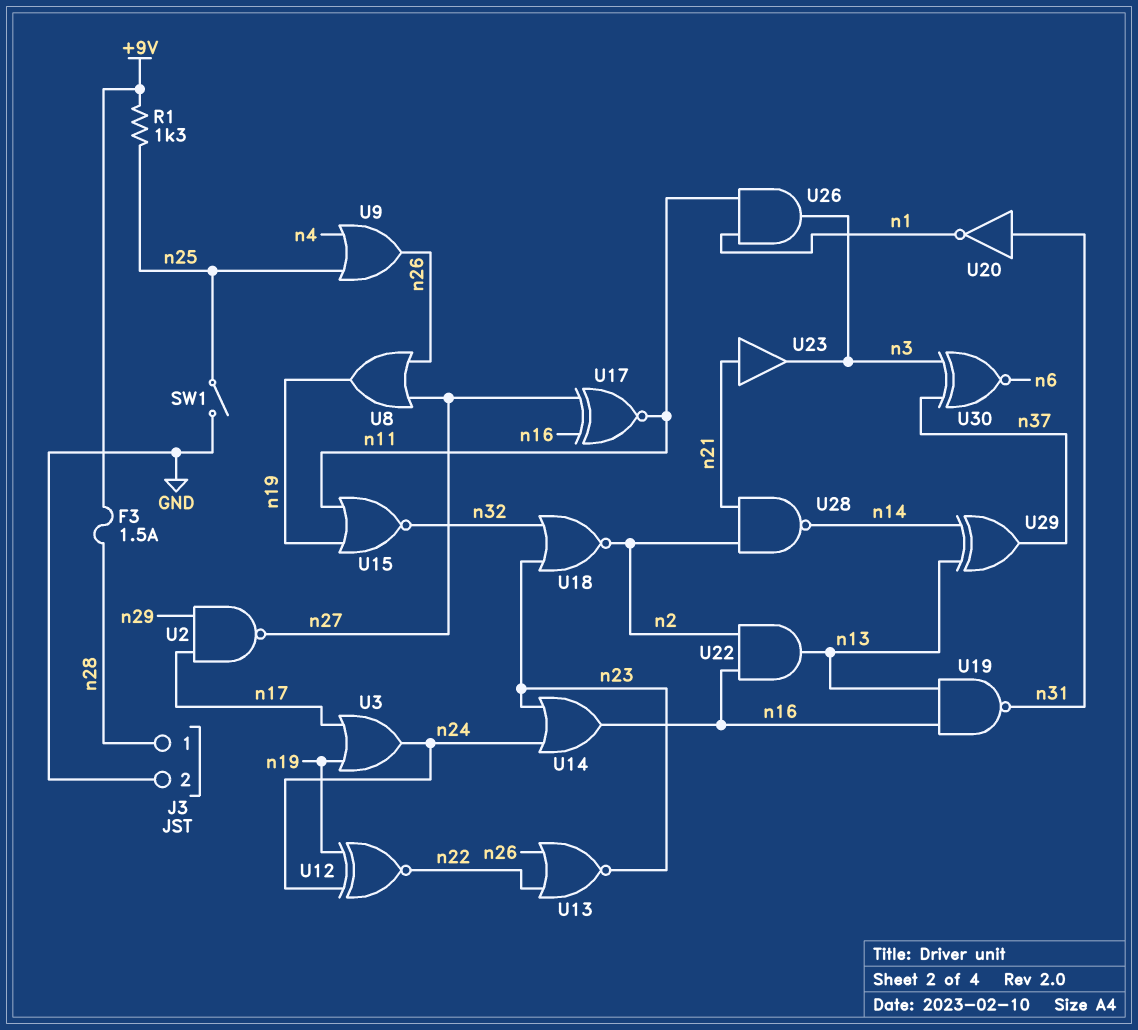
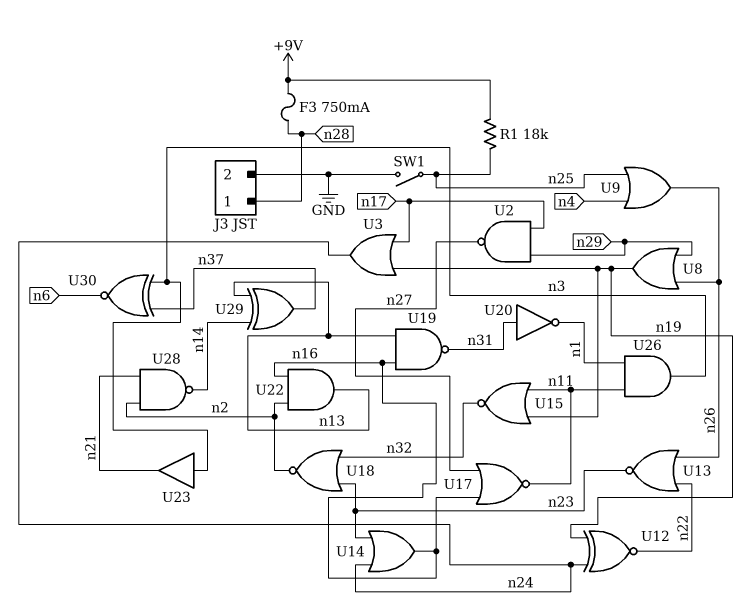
F3: 1.5A (+9V, n28) -> 750mA (+9V, n28)
R1: 1.3k (+9V, n25) -> 18k (+9V, n25)
U8: OR (in n26, in n27, out n19) -> OR (in n26, in n29, out n19)
U17: XNOR (in n16, in n27, out n11) -> NOR (in n16, in n27, out n11)
U23: buffer (in n21, out n3) -> buffer (in n3, out n21)

